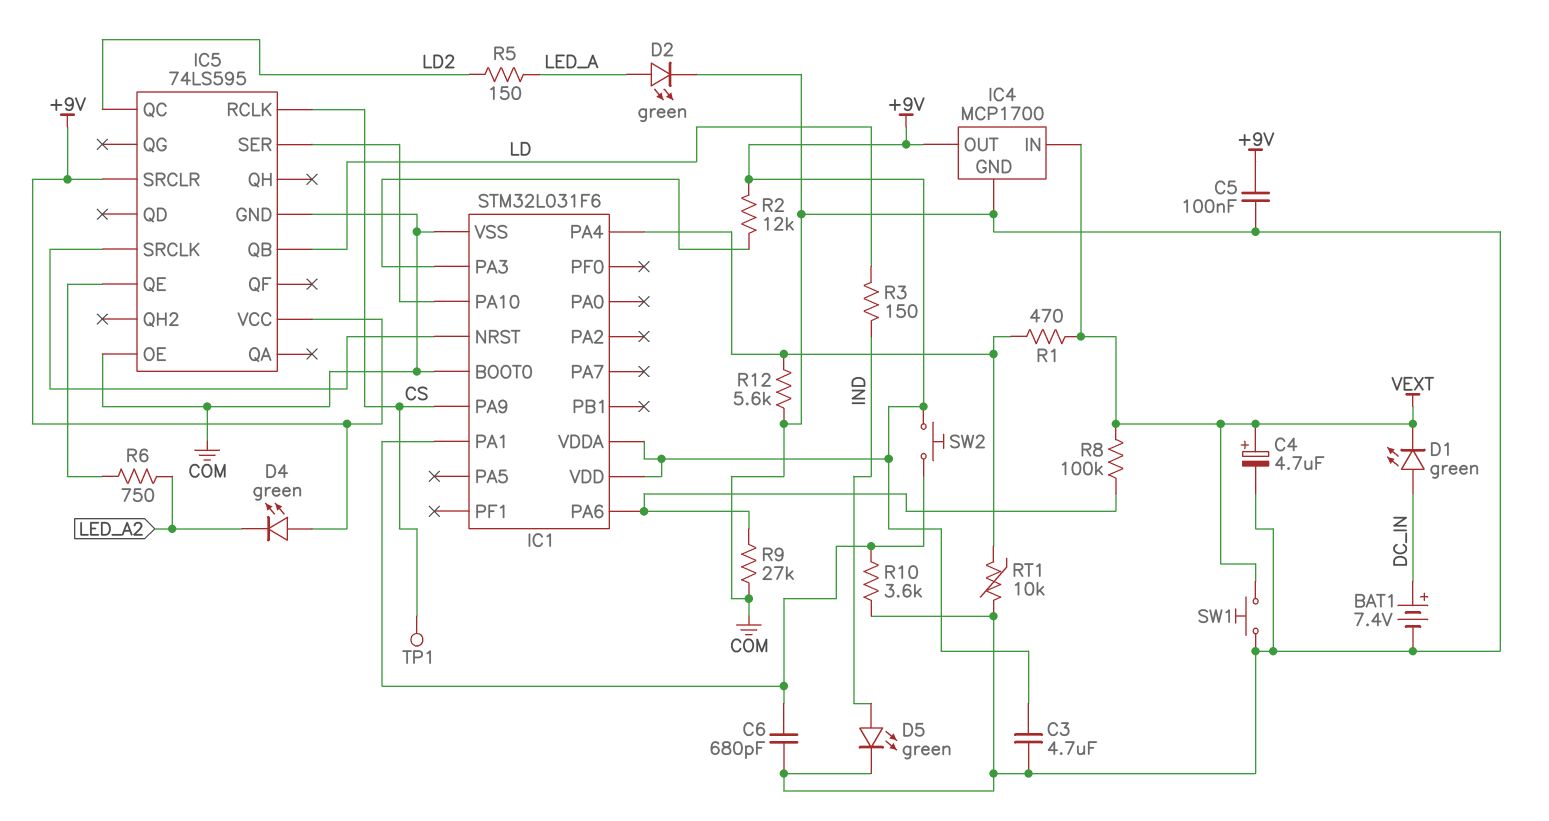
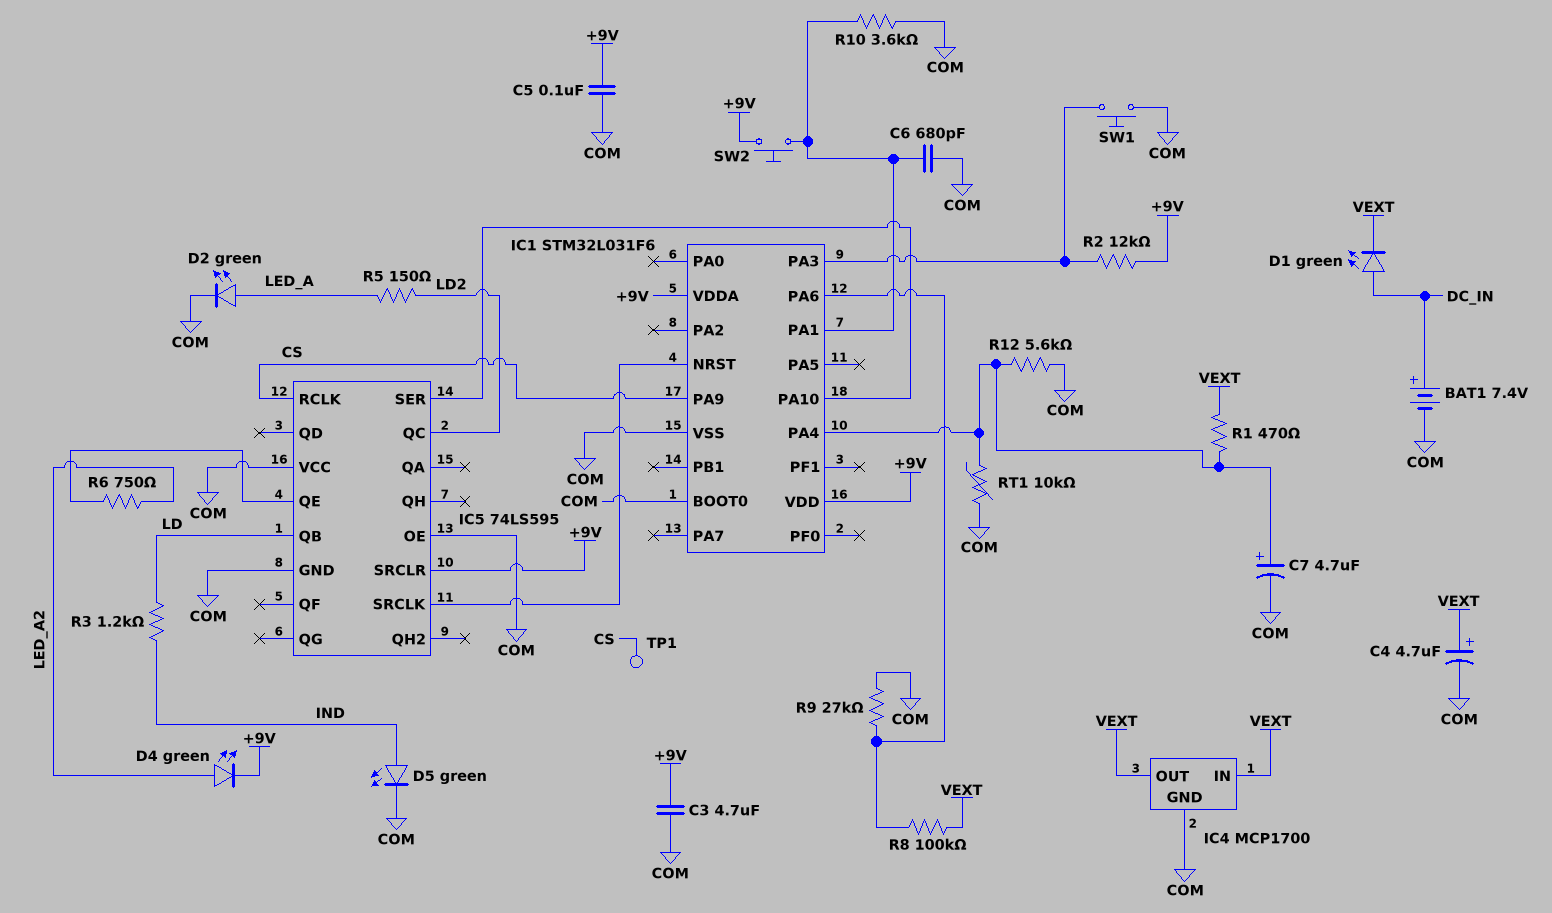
C7: none -> 4.7uF (plus IC1/PA4, minus COM)
D4: LED green (A +9V, K LED_A2) -> LED green (A LED_A2, K +9V)
IC4 pin OUT: +9V -> VEXT
IC5 pin VCC: +9V -> COM
R3: 150 (IND, LD) -> 1.2k (IND, LD)
SW1: button (COM, VEXT) -> button (COM, IC1/PA3)

